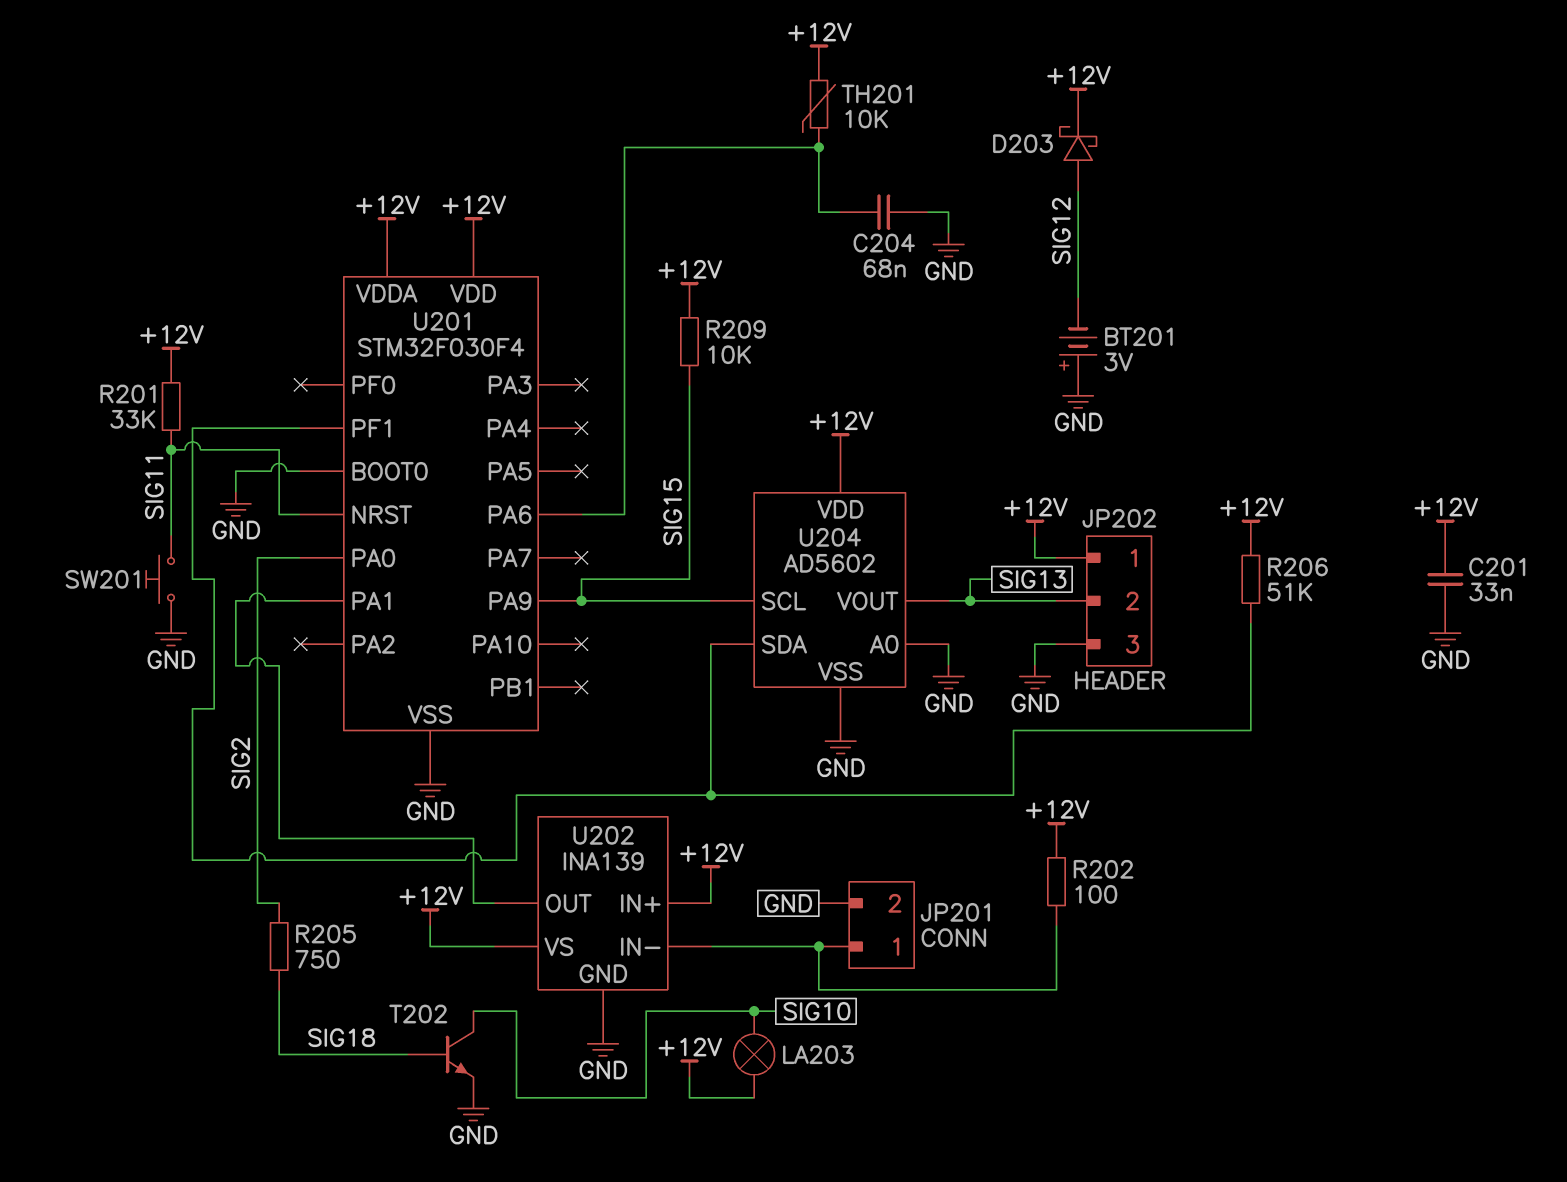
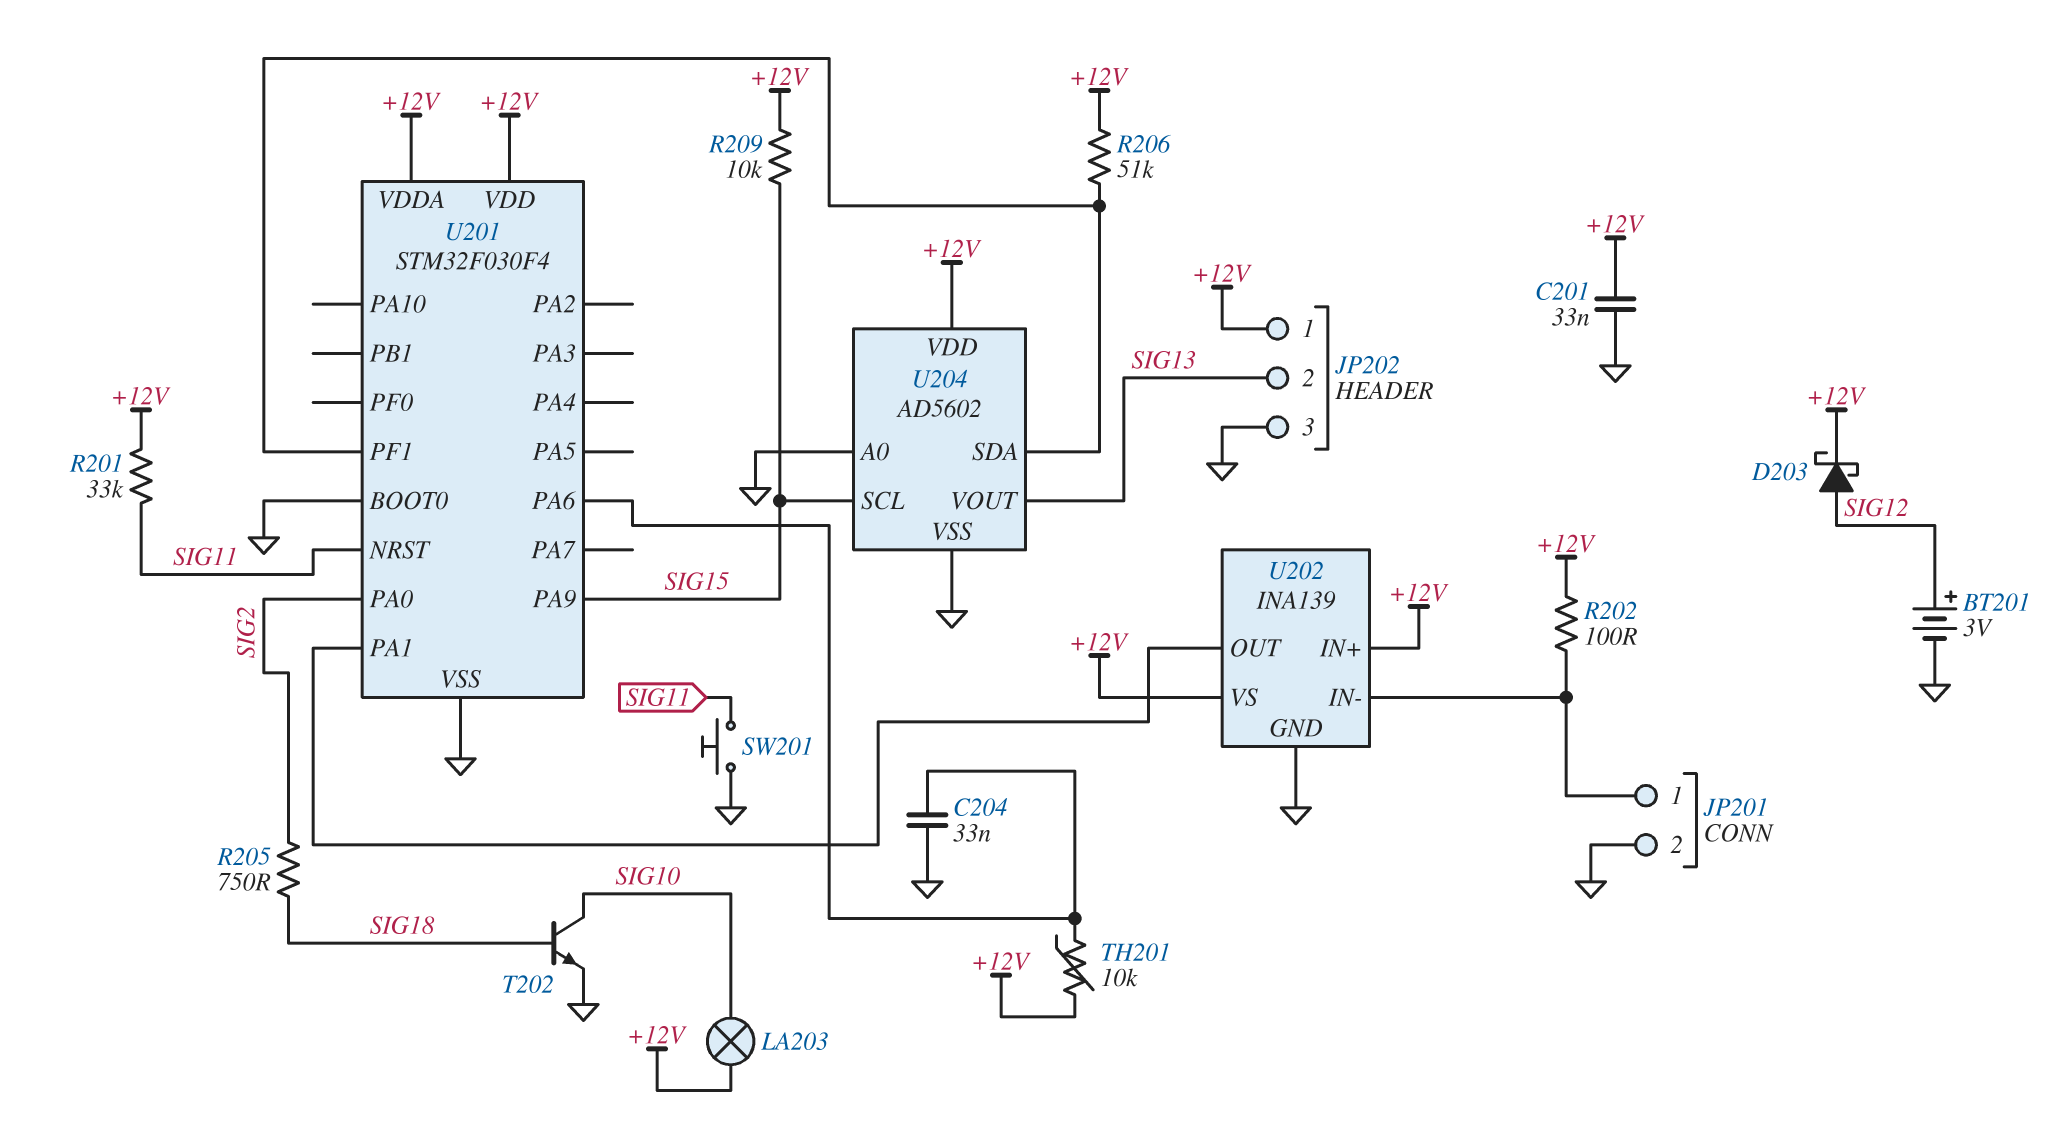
BT201: 3V (plus GND, minus SIG12) -> 3V (plus SIG12, minus GND)
C204: 68nF (GND, U201/PA6) -> 33nF (GND, U201/PA6)

